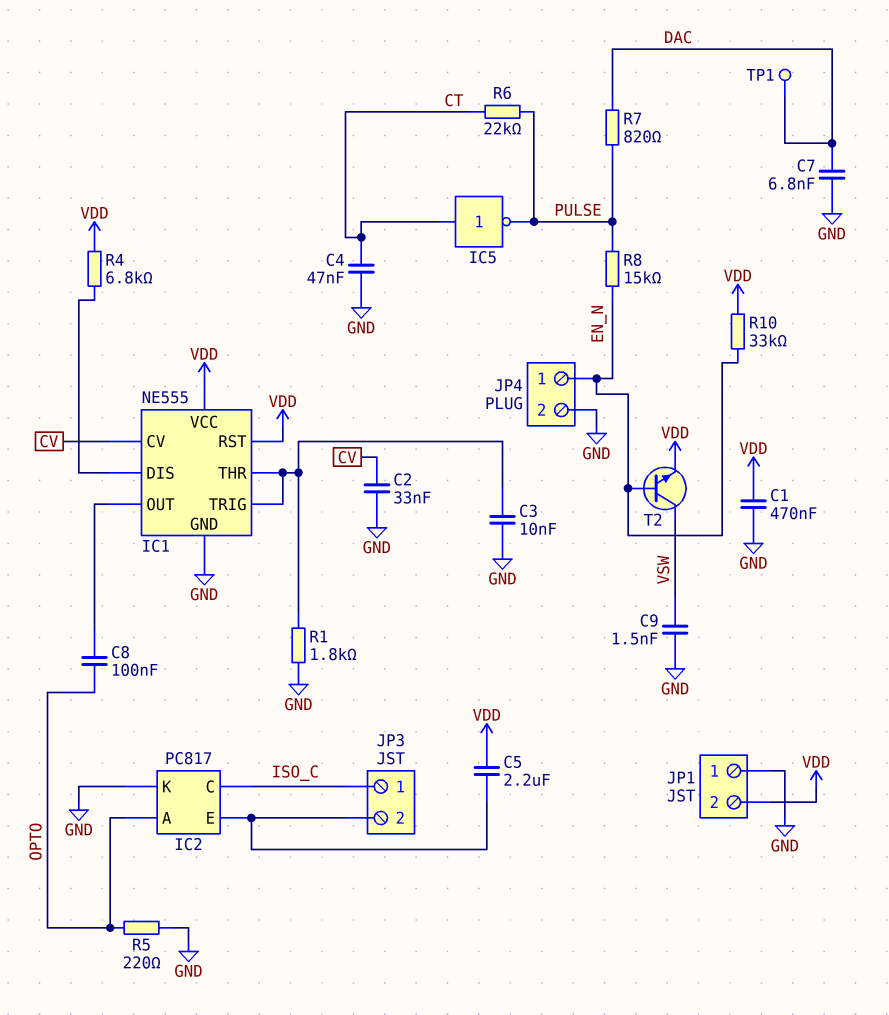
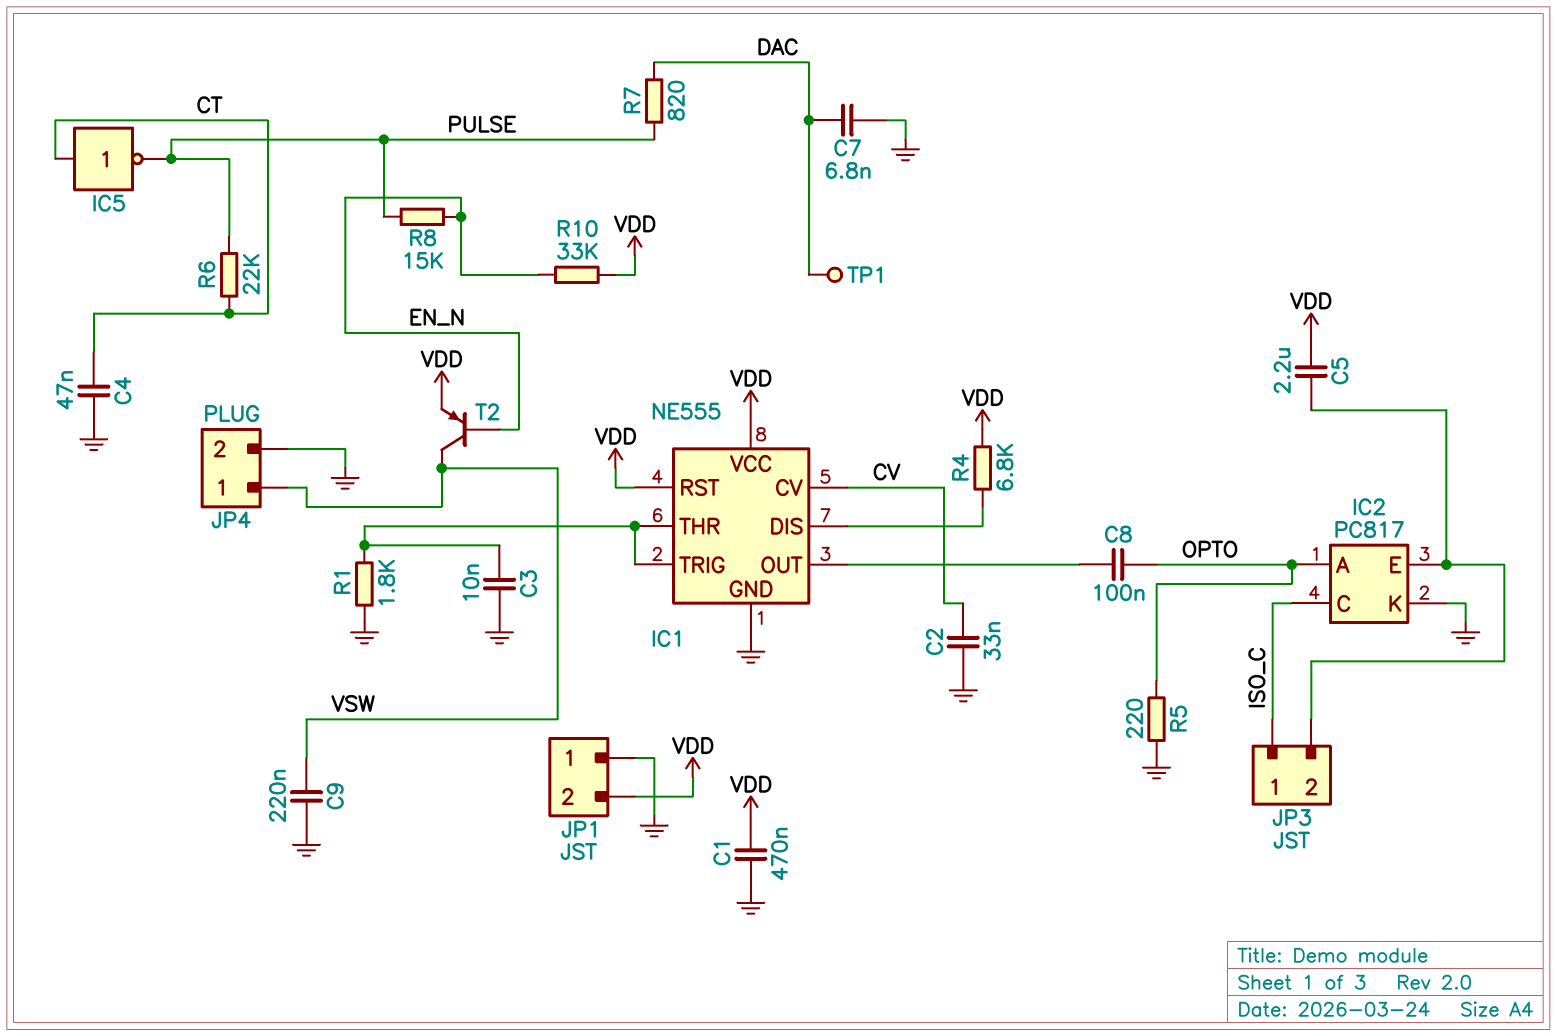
C9: 1.5nF (GND, VSW) -> 220nF (GND, VSW)
JP4 pin 1: EN_N -> VSW
T2: NPN (B EN_N, C VSW, E VDD) -> PNP (B EN_N, C VSW, E VDD)

